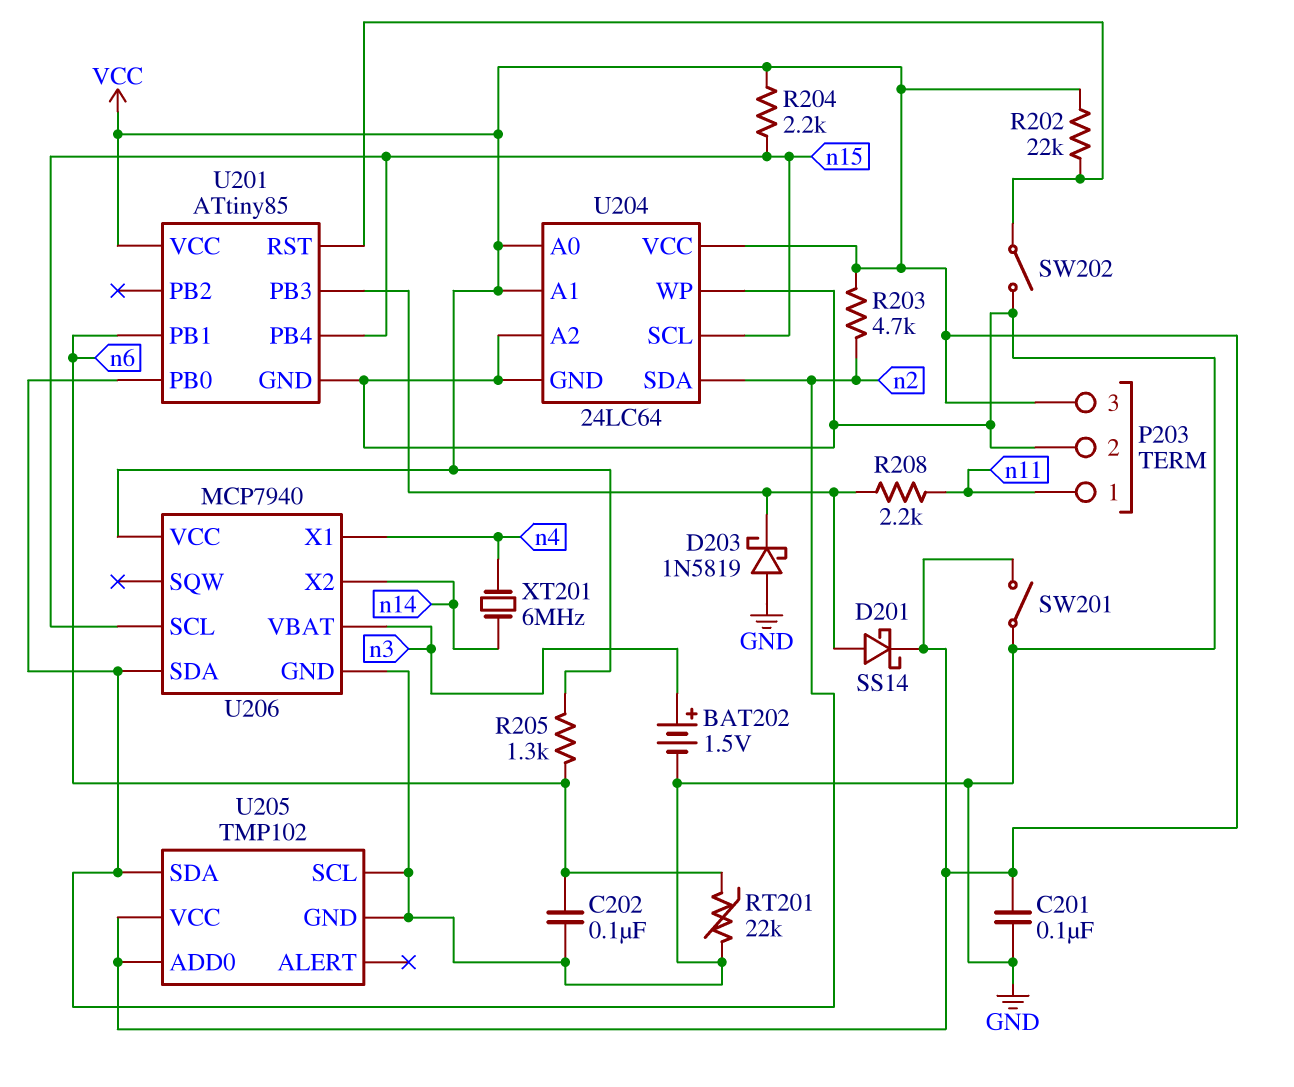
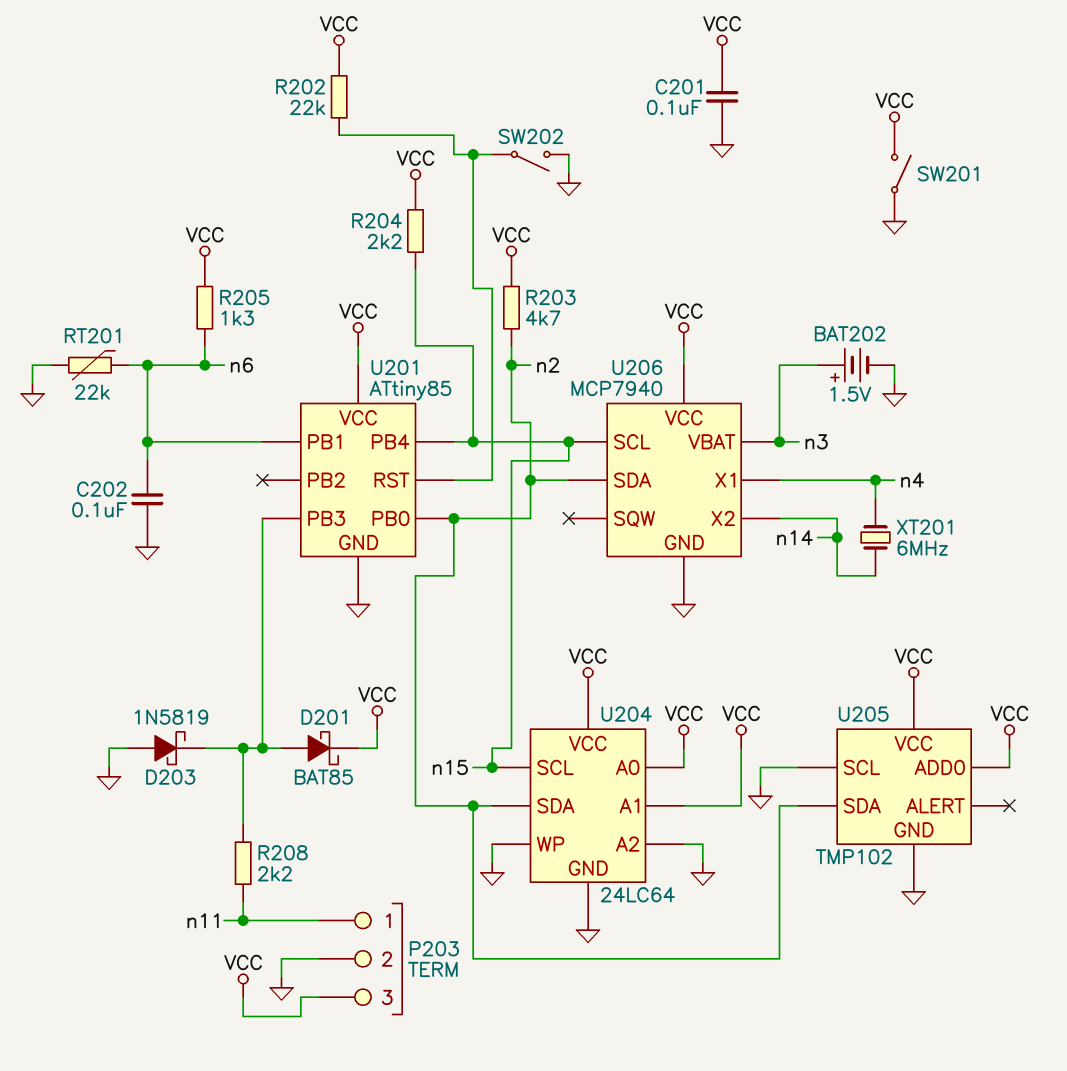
D201: schottky SS14 (A U201/PB3, K VCC) -> schottky BAT85 (A U201/PB3, K VCC)

